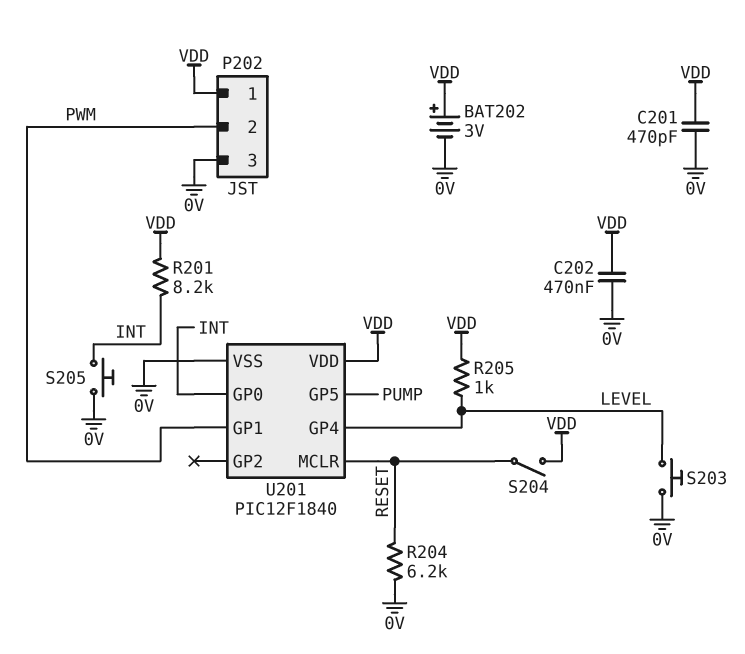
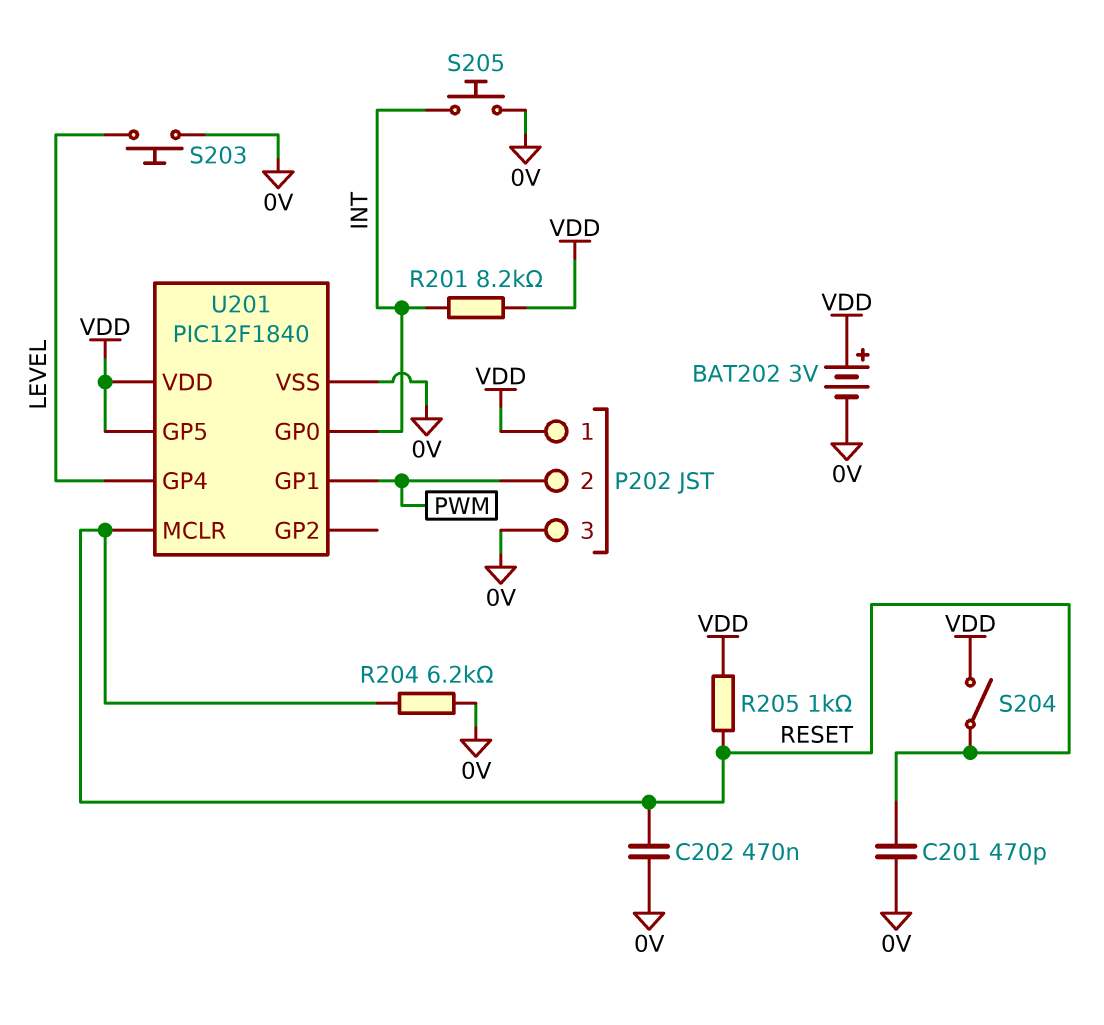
C201: 470pF (0V, VDD) -> 470pF (0V, RESET)
C202: 470nF (0V, VDD) -> 470nF (0V, RESET)
R205: 1k (LEVEL, VDD) -> 1k (RESET, VDD)
U201 pin GP5: PUMP -> VDD

